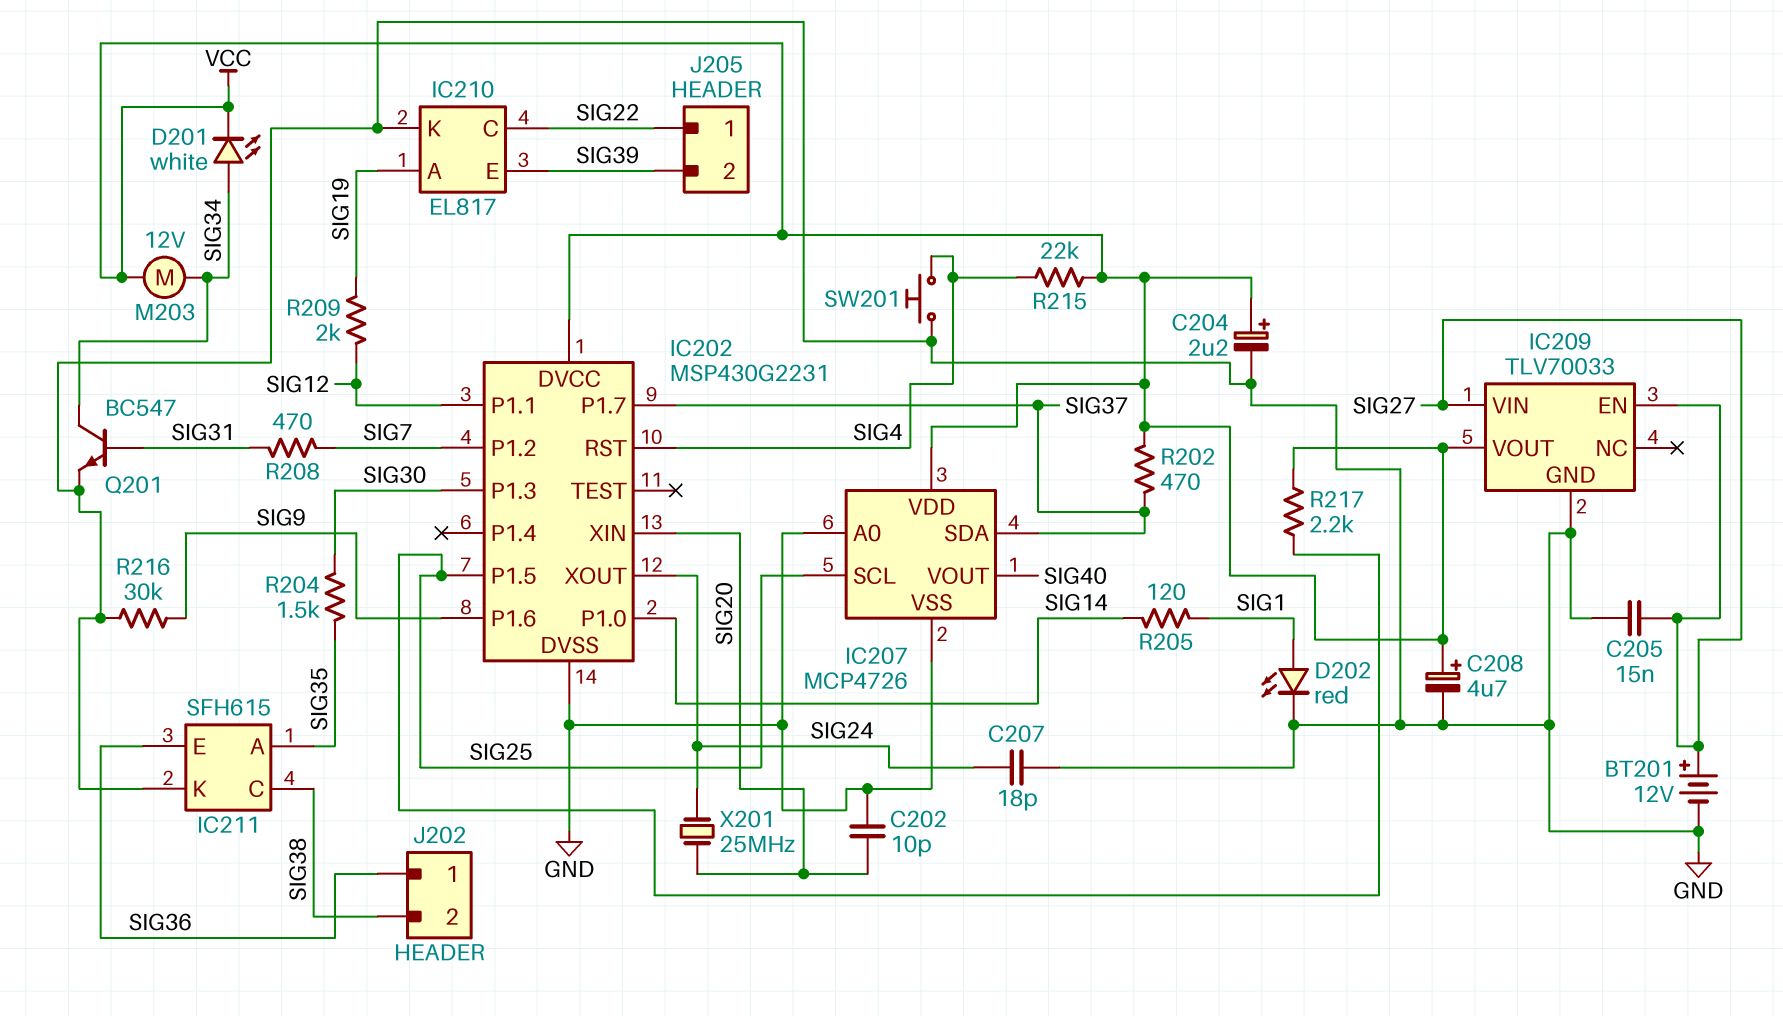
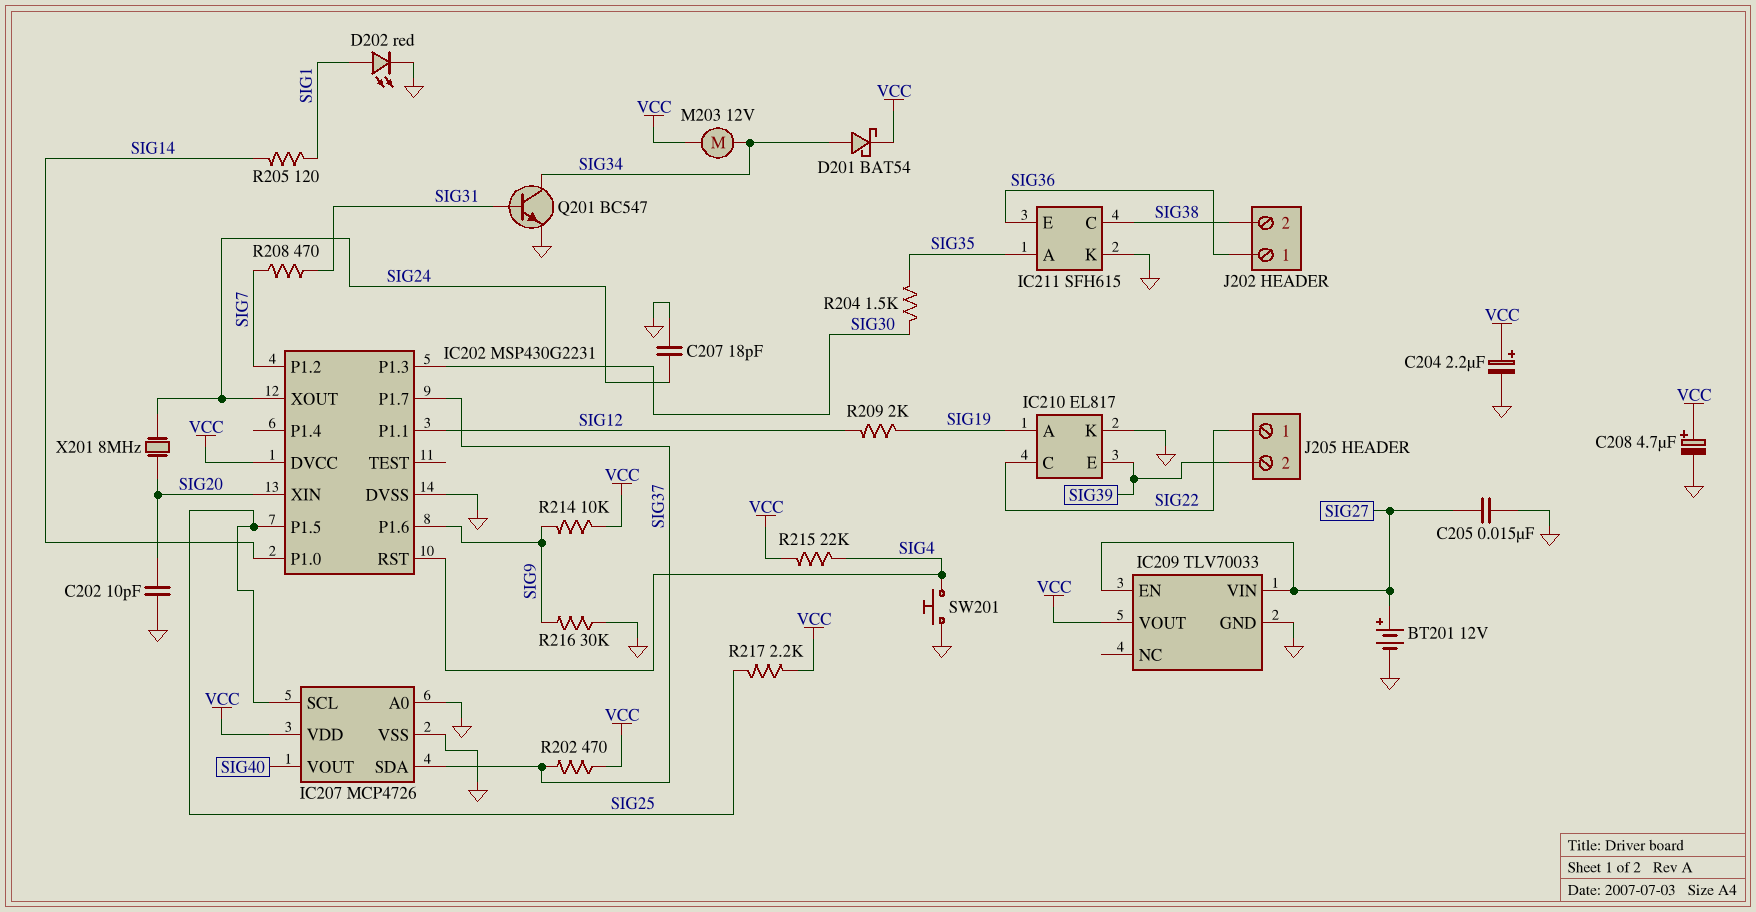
D201: LED white (A SIG34, K VCC) -> schottky BAT54 (A SIG34, K VCC)
R214: none -> 10k (SIG9, VCC)
X201: 25MHz (SIG20, SIG24) -> 8MHz (SIG20, SIG24)

